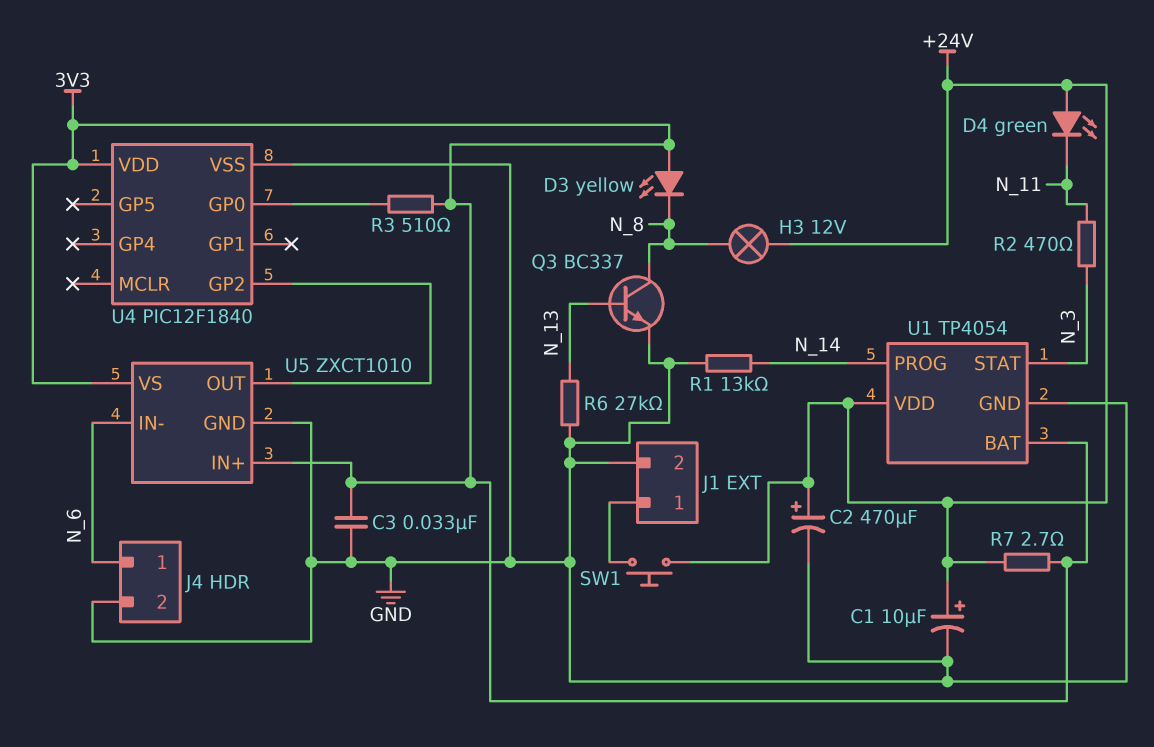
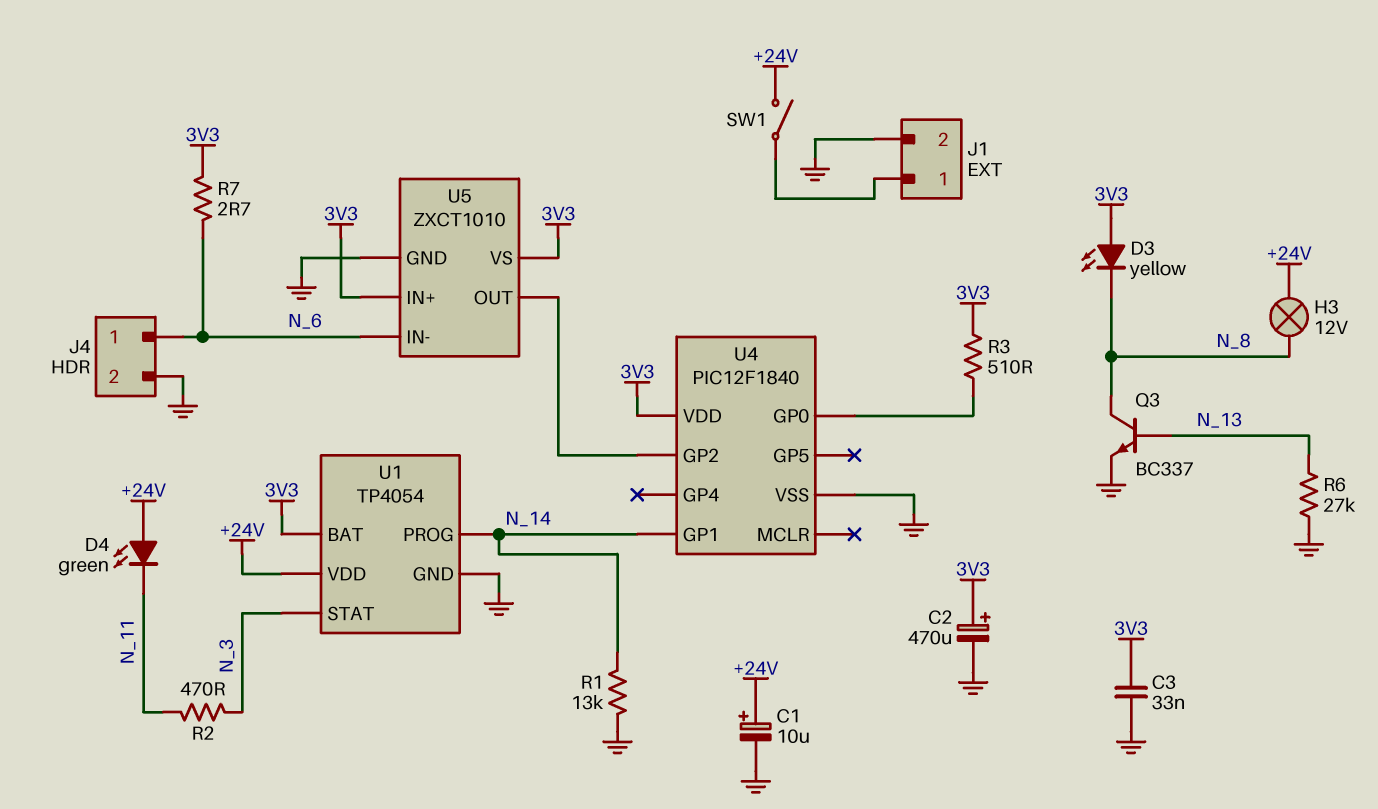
C2: 470uF (plus +24V, minus GND) -> 470uF (plus 3V3, minus GND)
R7: 2.7 (+24V, 3V3) -> 2.7 (3V3, N_6)
SW1: button (+24V, J1/1) -> switch (+24V, J1/1)
U4 pin GP1: none -> N_14

